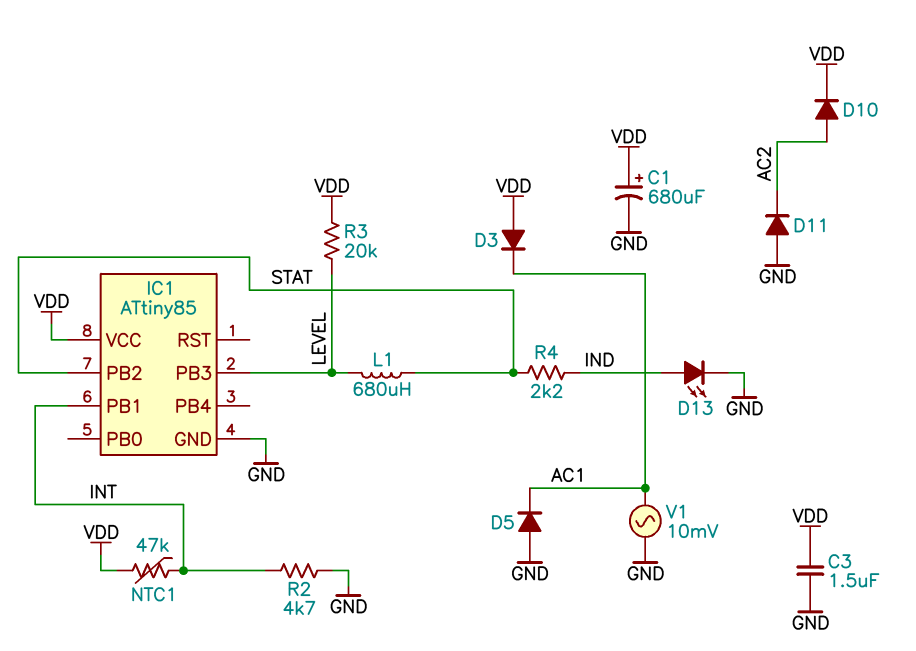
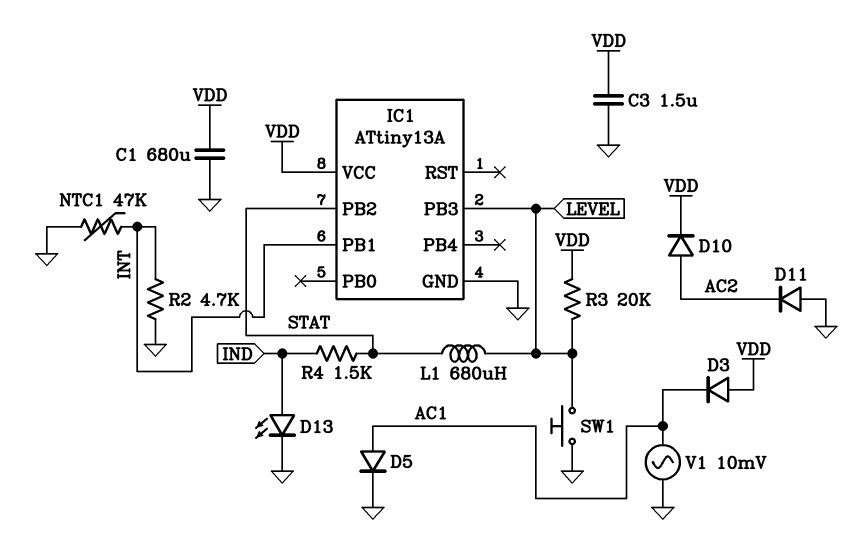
C1: 680uF (plus VDD, minus GND) -> 680uF (GND, VDD)
D5: diode (A GND, K AC1) -> diode (A AC1, K GND)
IC1: ATtiny85 -> ATtiny13A
NTC1: 47k (INT, VDD) -> 47k (GND, INT)
R4: 2.2k (IND, STAT) -> 1.5k (IND, STAT)
SW1: none -> button (GND, LEVEL)

